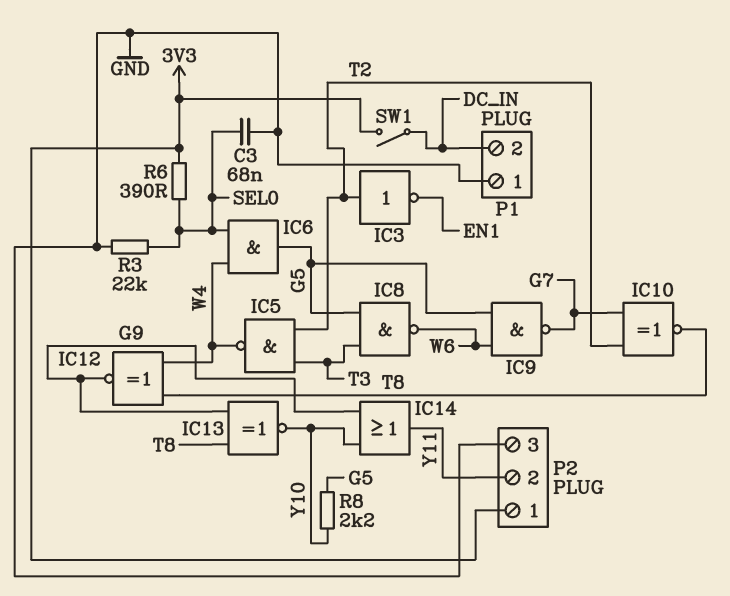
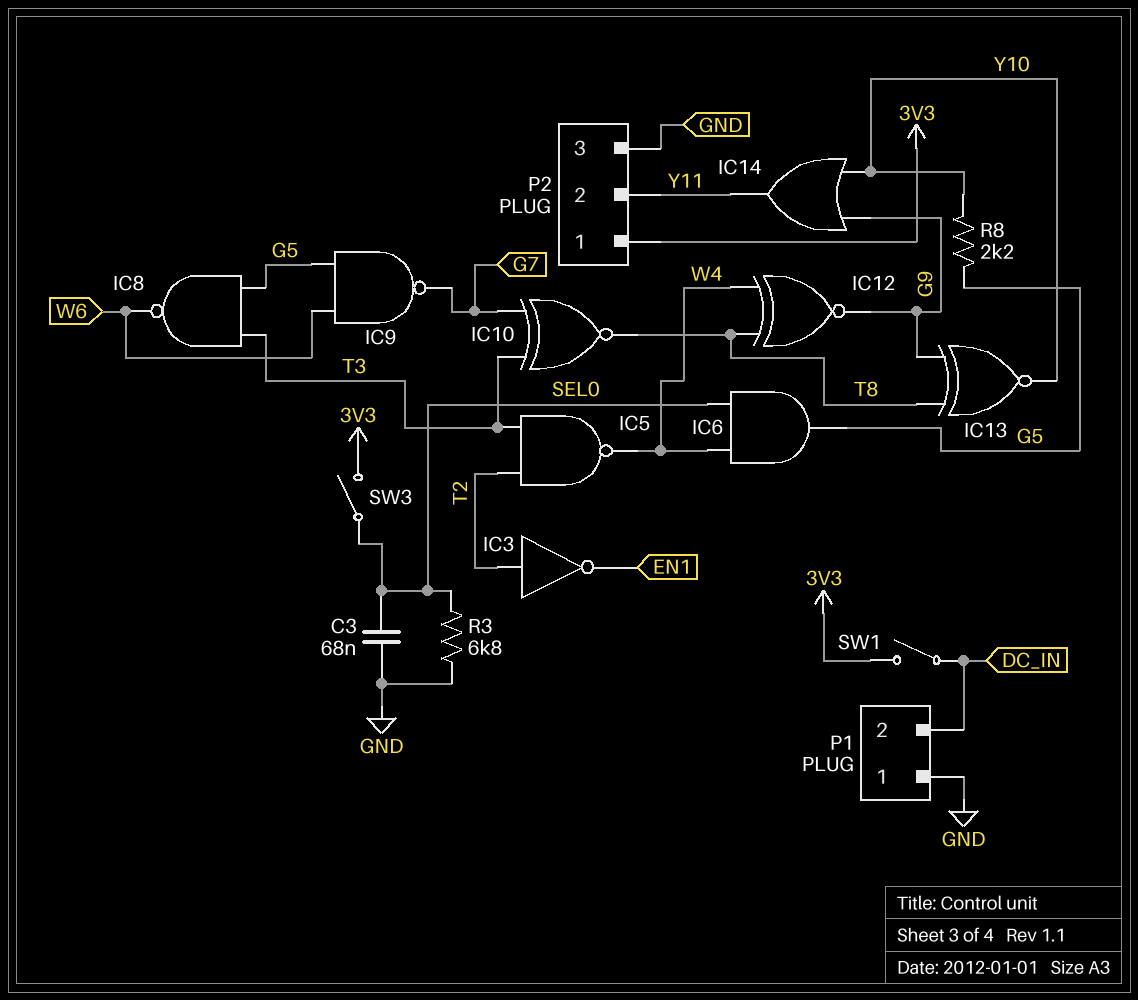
IC10: XNOR (in G7, in T2, out T8) -> XNOR (in G7, in T3, out T8)
R3: 22k (GND, SEL0) -> 6.8k (GND, SEL0)
R6: 390 (3V3, SEL0) -> none
SW3: none -> switch (3V3, SEL0)

